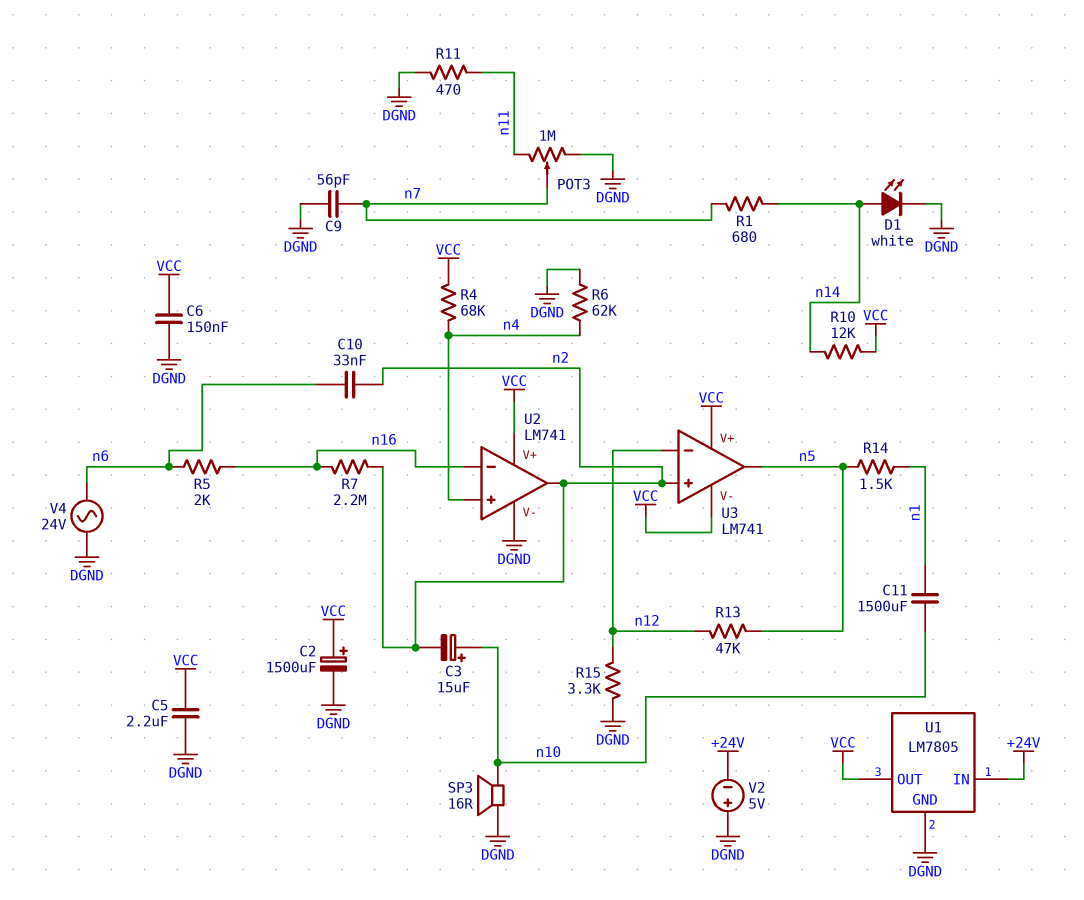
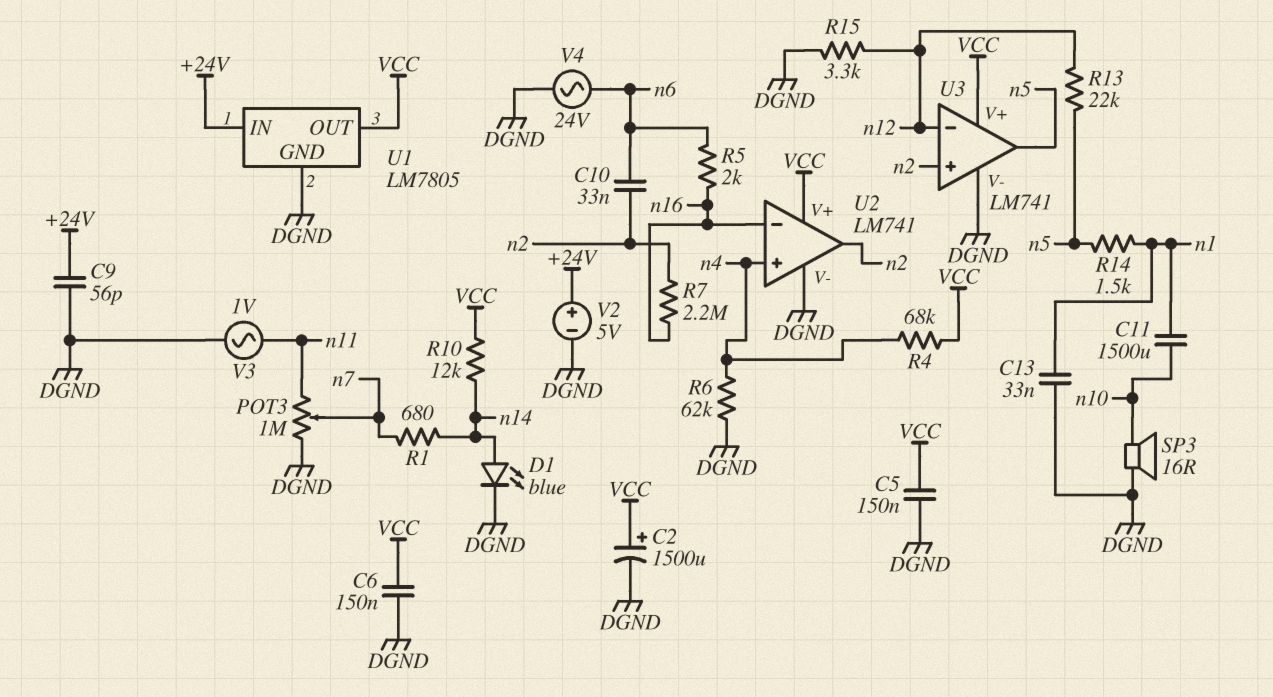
C3: 15uF (plus n10, minus n2) -> none
C5: 2.2uF (DGND, VCC) -> 150nF (DGND, VCC)
C9: 56pF (DGND, n7) -> 56pF (+24V, DGND)
C13: none -> 33nF (DGND, n1)
D1: LED white (A n14, K DGND) -> LED blue (A n14, K DGND)
R11: 470 (DGND, n11) -> none
R13: 47k (n5, n12) -> 22k (n5, n12)
U3 pin V-: VCC -> DGND
V2: 5V (plus DGND, minus +24V) -> 5V (plus +24V, minus DGND)
V3: none -> AC 1V (DGND, n11)

